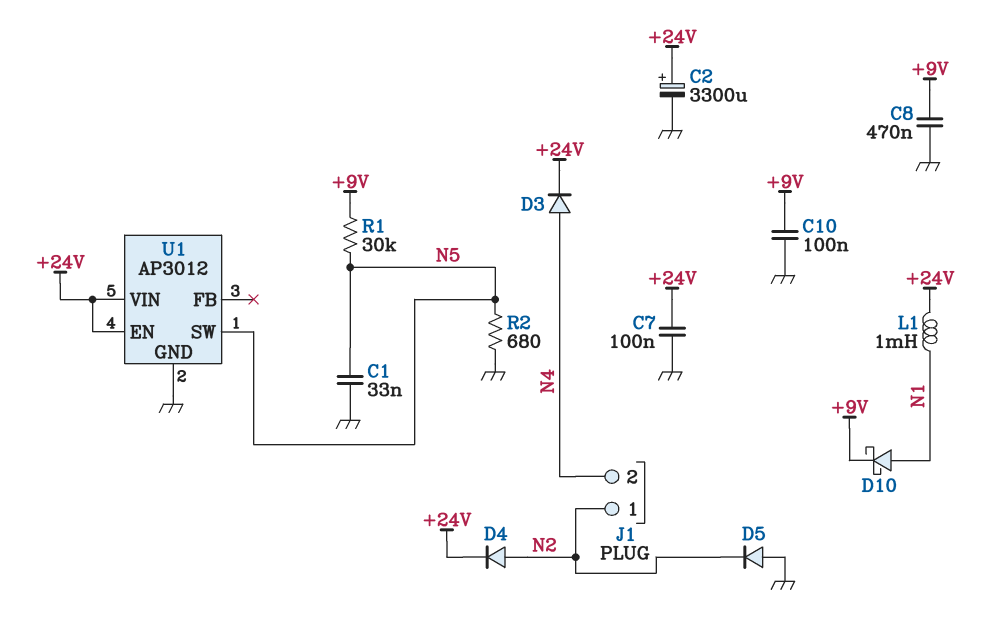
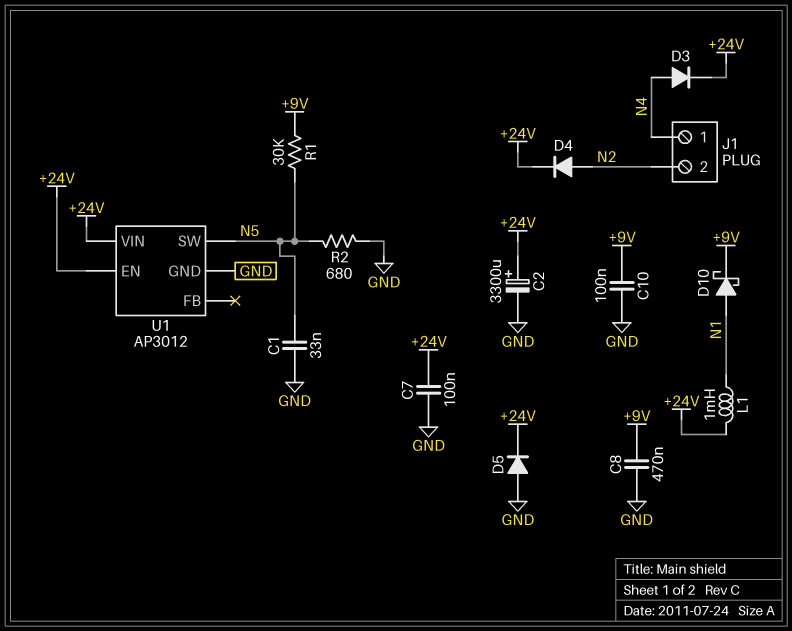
D5: diode (A GND, K N2) -> diode (A GND, K +24V)
J1 pin 1: N2 -> N4
J1 pin 2: N4 -> N2

